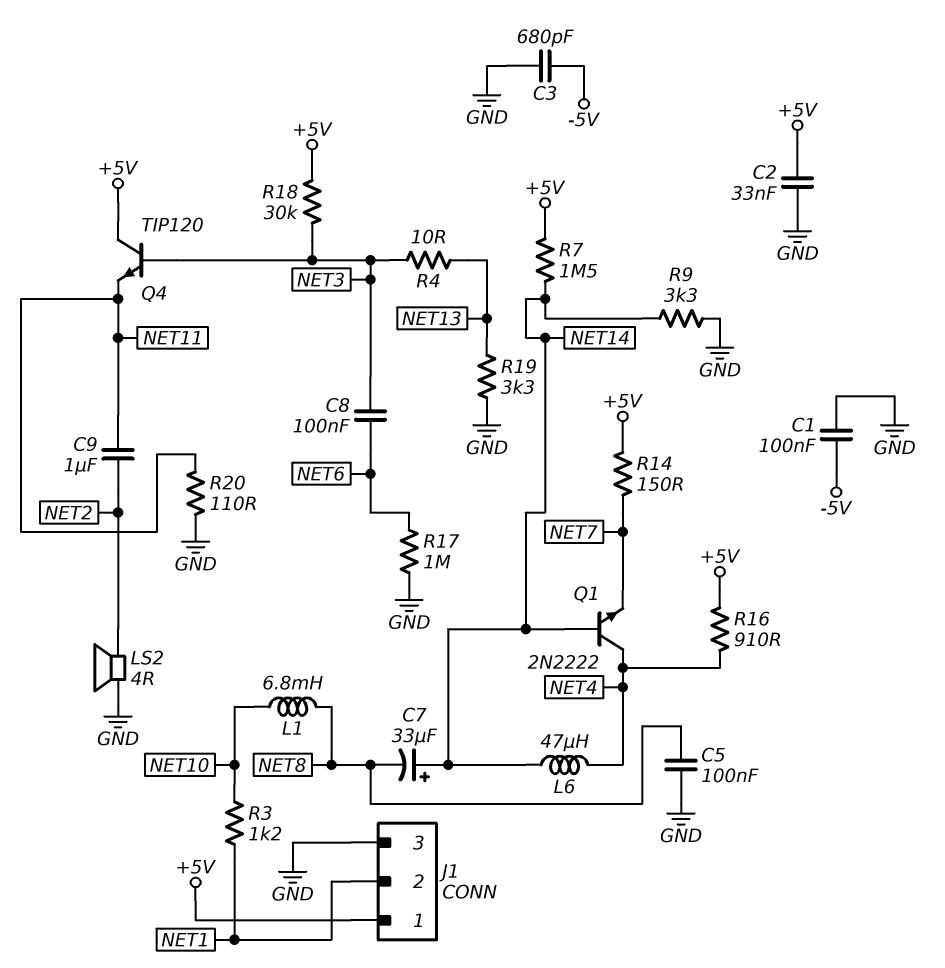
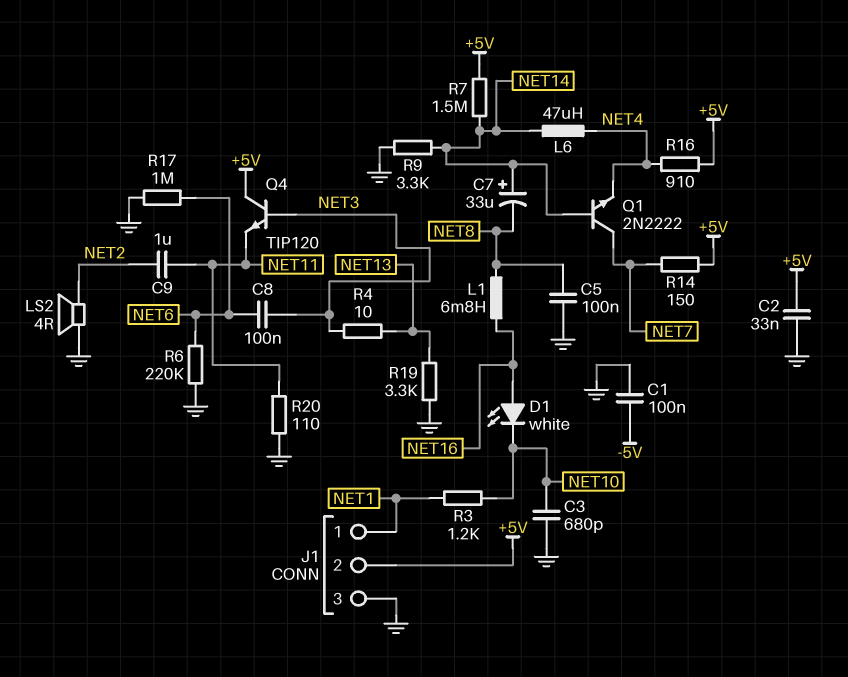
C3: 680pF (-5V, GND) -> 680pF (GND, NET10)
D1: none -> LED white (A NET16, K NET10)
J1 pin 1: +5V -> NET1
J1 pin 2: NET1 -> +5V
L1: 6.8mH (NET8, NET10) -> 6.8mH (NET8, NET16)
Q1: NPN 2N2222 (B NET14, C NET4, E NET7) -> NPN 2N2222 (B NET14, C NET7, E NET4)
R6: none -> 220k (GND, NET6)
R18: 30k (+5V, NET3) -> none

